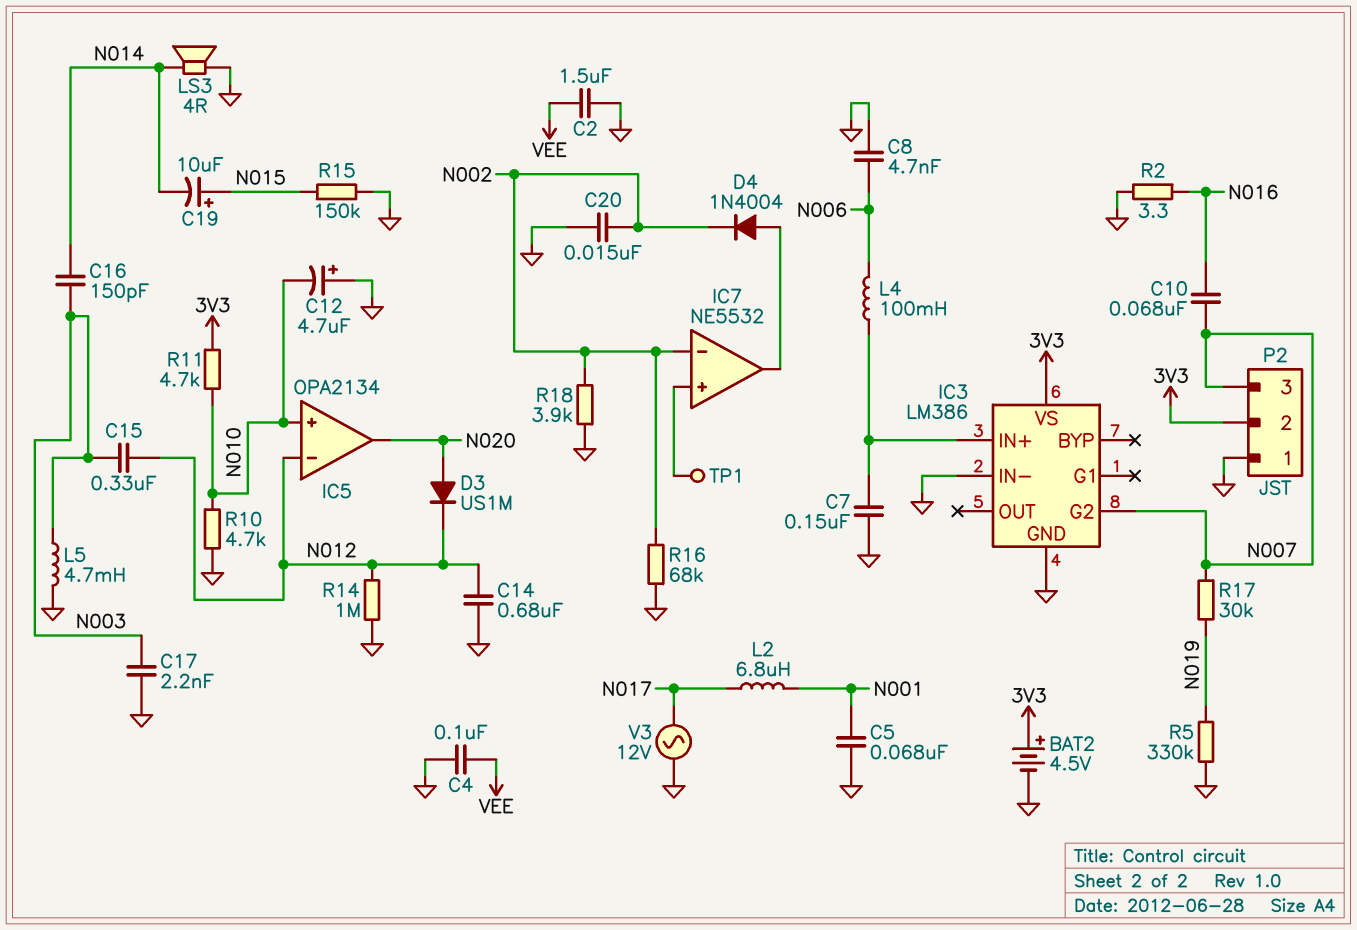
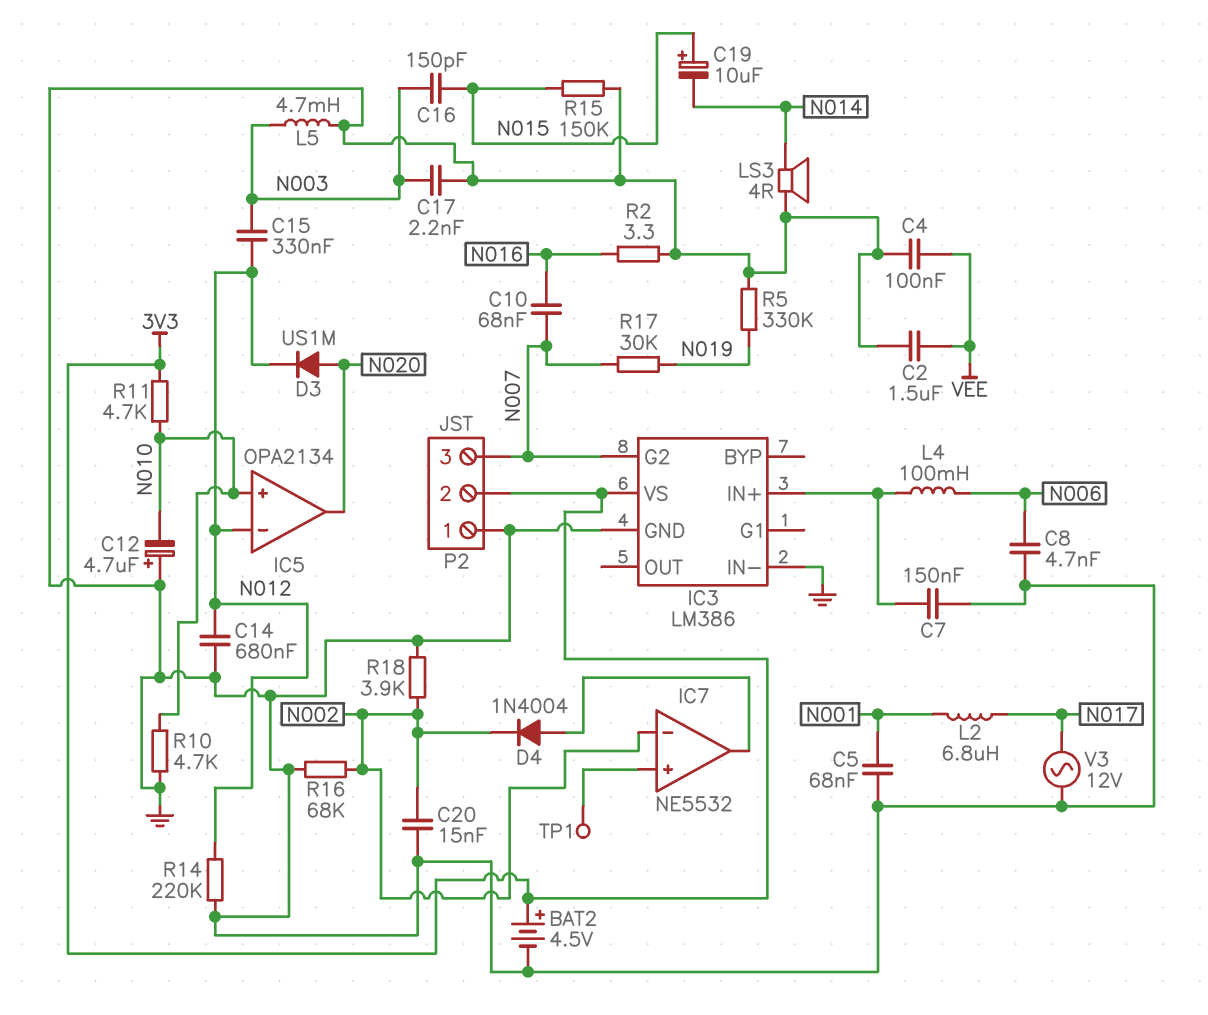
C16: 150pF (N003, N014) -> 150pF (N003, N015)
R14: 1M (GND, N012) -> 220k (GND, N012)

